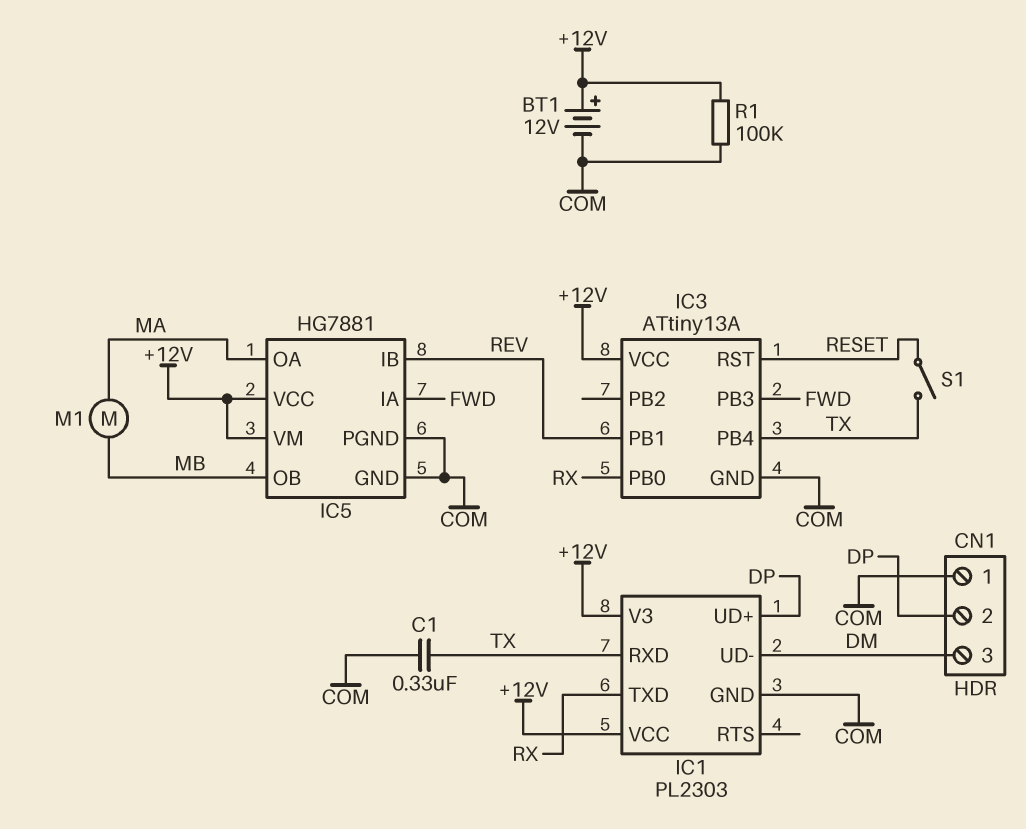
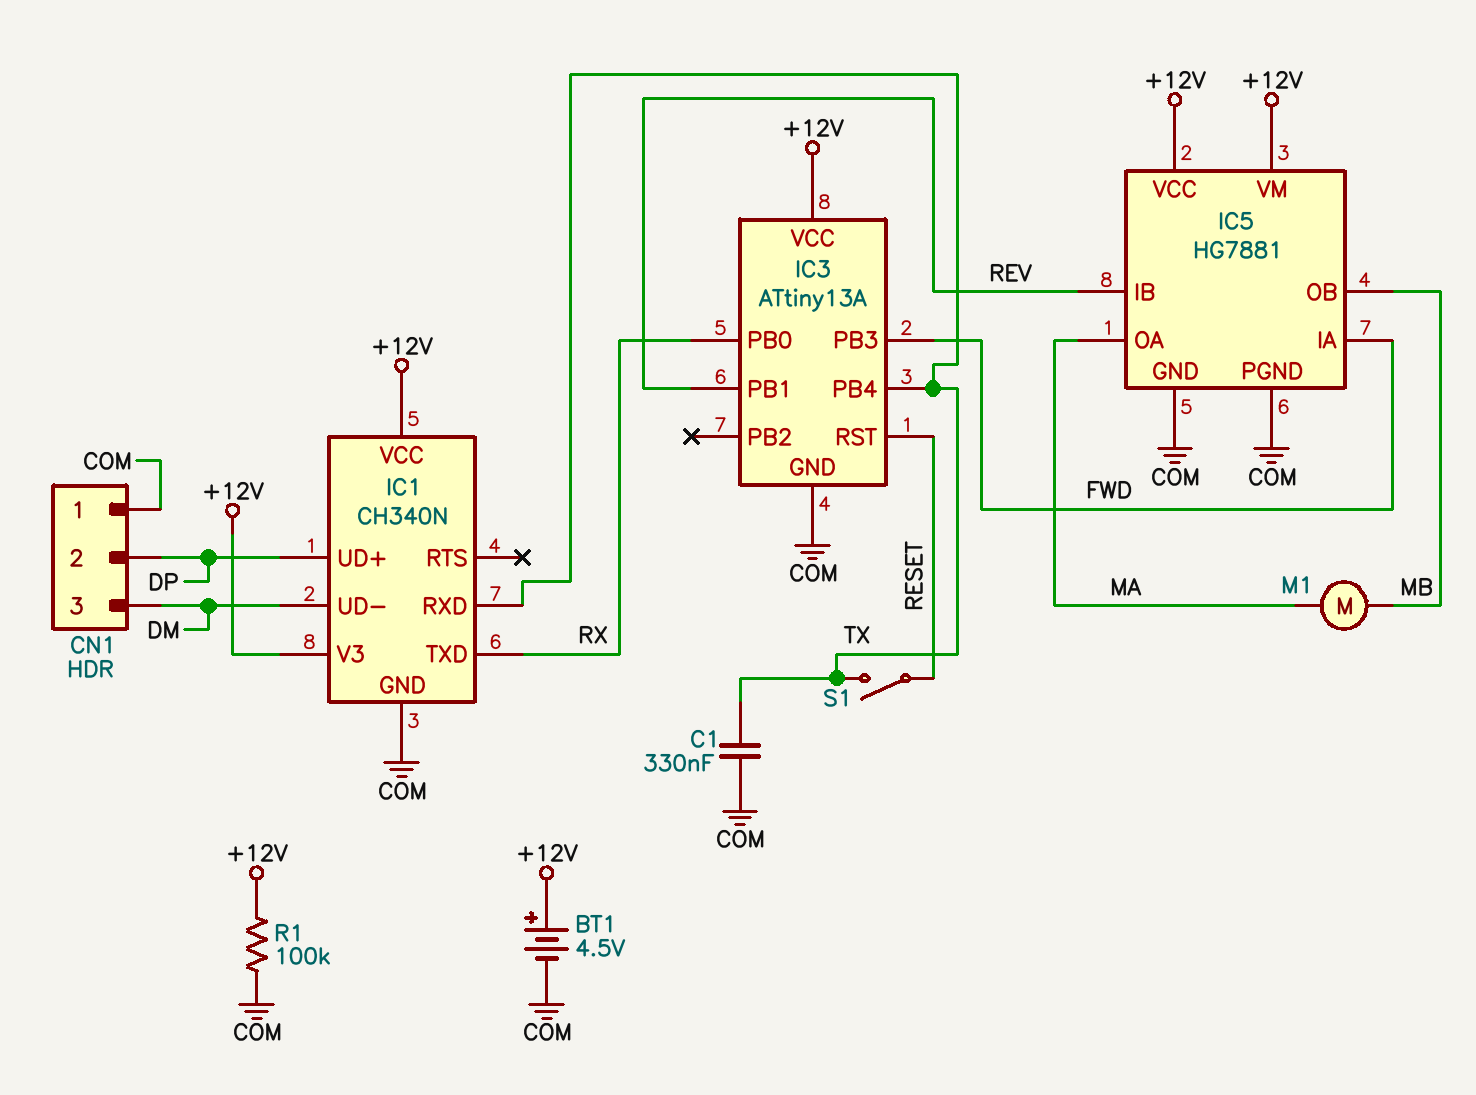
BT1: 12V (plus +12V, minus COM) -> 4.5V (plus +12V, minus COM)
IC1: PL2303 -> CH340N

